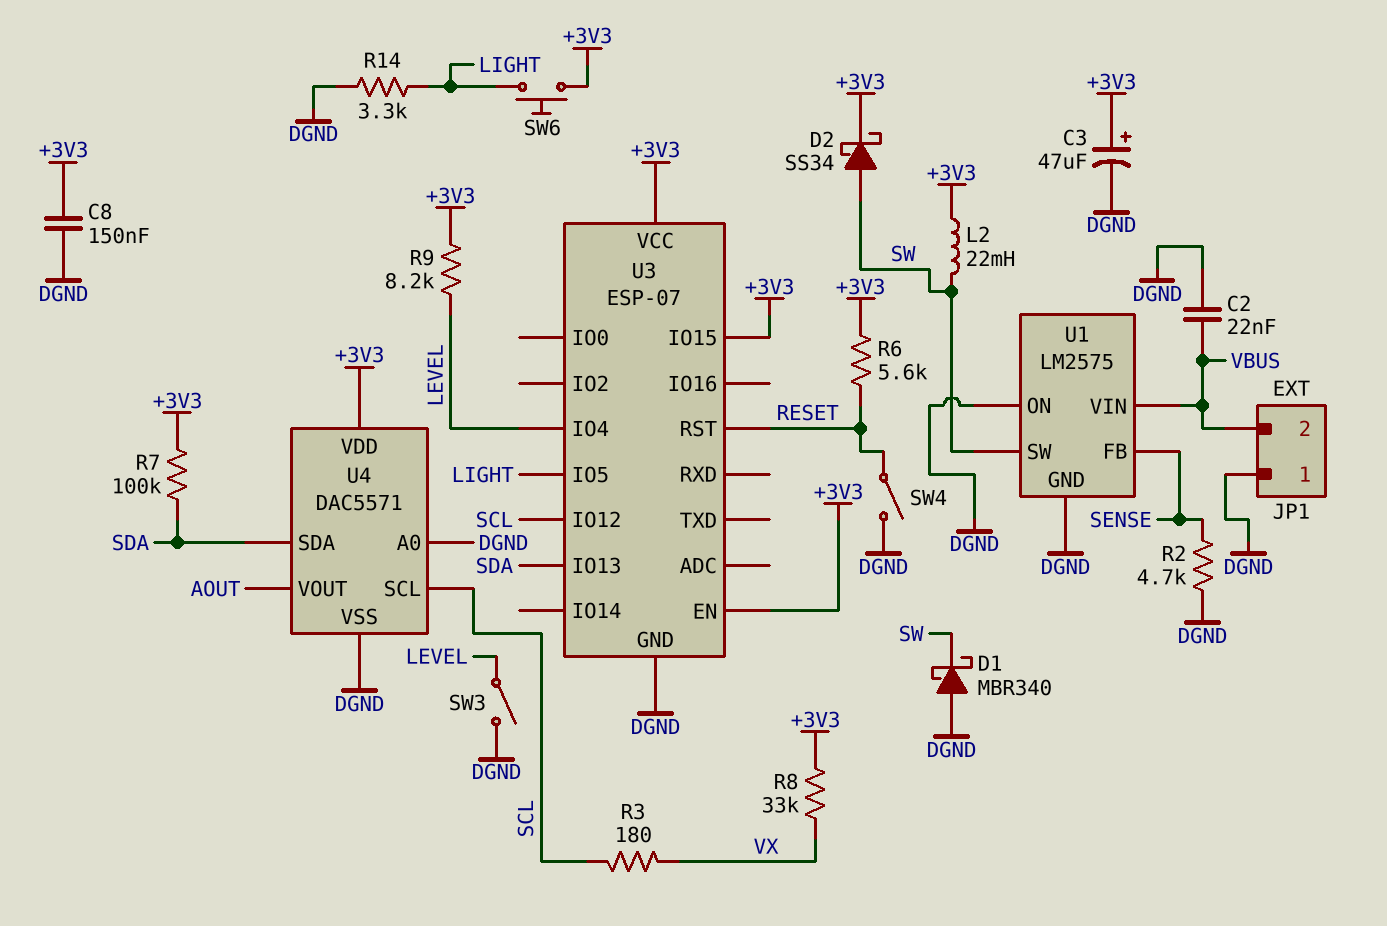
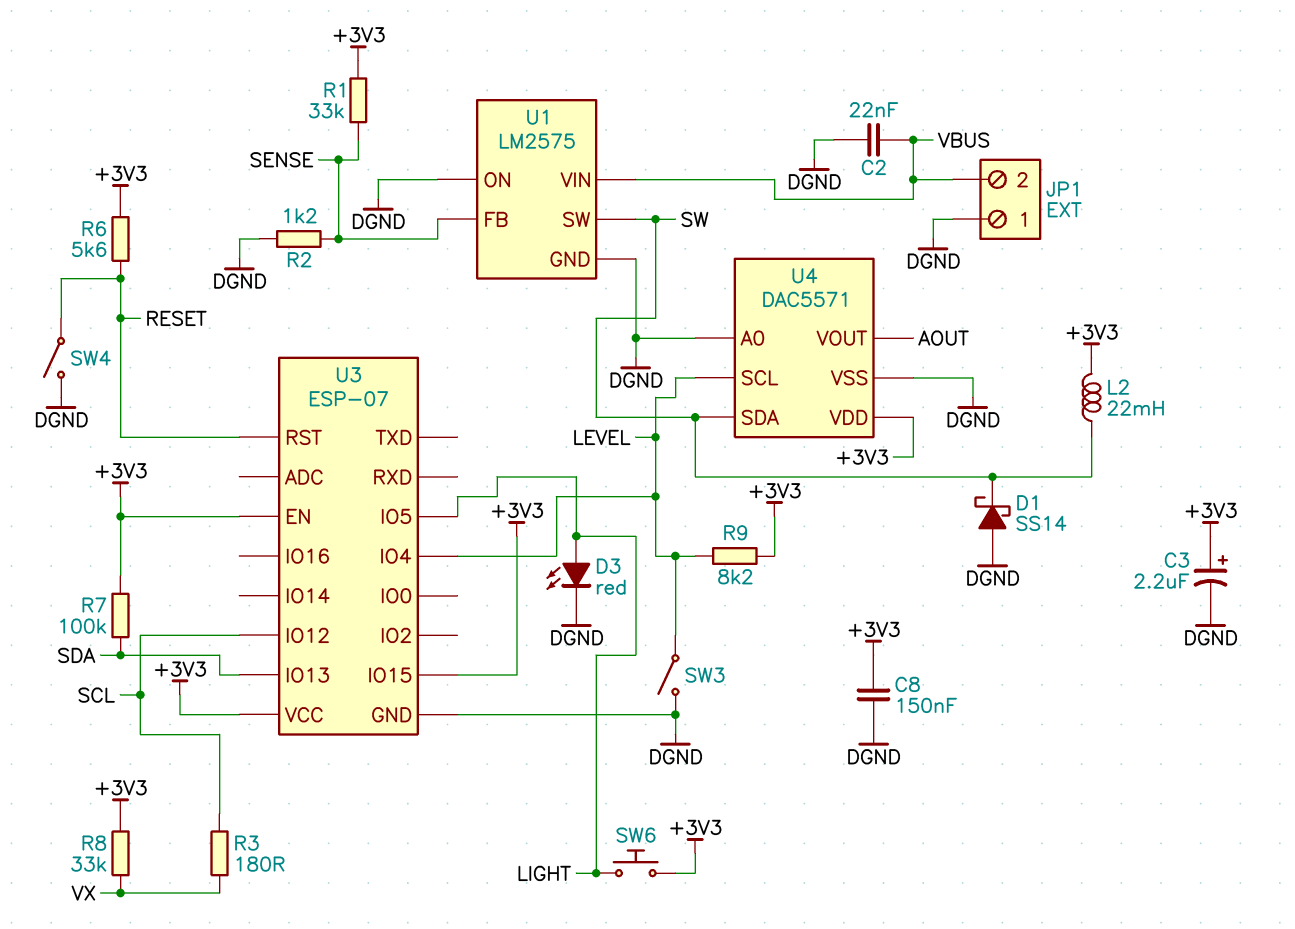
C3: 47uF (plus +3V3, minus DGND) -> 2.2uF (plus +3V3, minus DGND)
D1: schottky MBR340 (A DGND, K SW) -> schottky SS14 (A DGND, K SW)
D2: schottky SS34 (A SW, K +3V3) -> none
D3: none -> LED red (A LIGHT, K DGND)
R1: none -> 33k (+3V3, SENSE)
R2: 4.7k (DGND, SENSE) -> 1.2k (DGND, SENSE)
R14: 3.3k (DGND, LIGHT) -> none
U4 pin SCL: SCL -> LEVEL
U4 pin SDA: SDA -> SW

